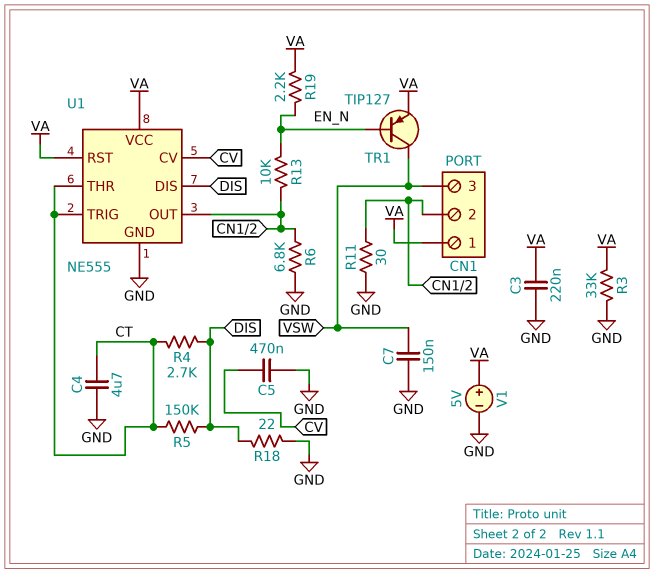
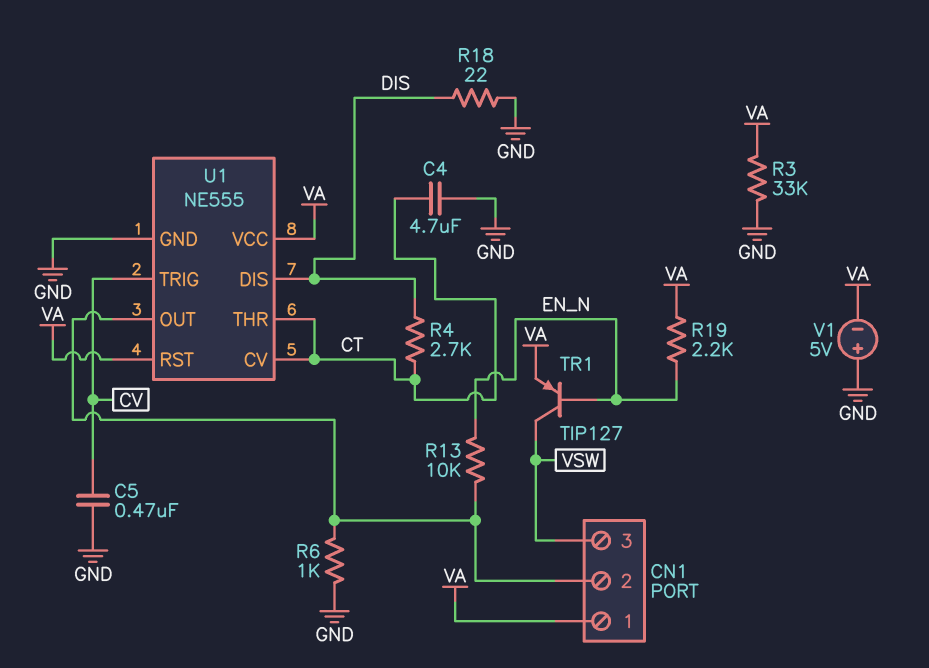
C3: 220nF (GND, VA) -> none
C7: 150nF (GND, VSW) -> none
R5: 150k (CT, DIS) -> none
R6: 6.8k (CN1/2, GND) -> 1k (CN1/2, GND)
R11: 30 (CN1/2, GND) -> none
U1 pin CV: CV -> CT
U1 pin TRIG: CT -> CV
V1: 5V (plus VA, minus GND) -> 5V (plus GND, minus VA)

